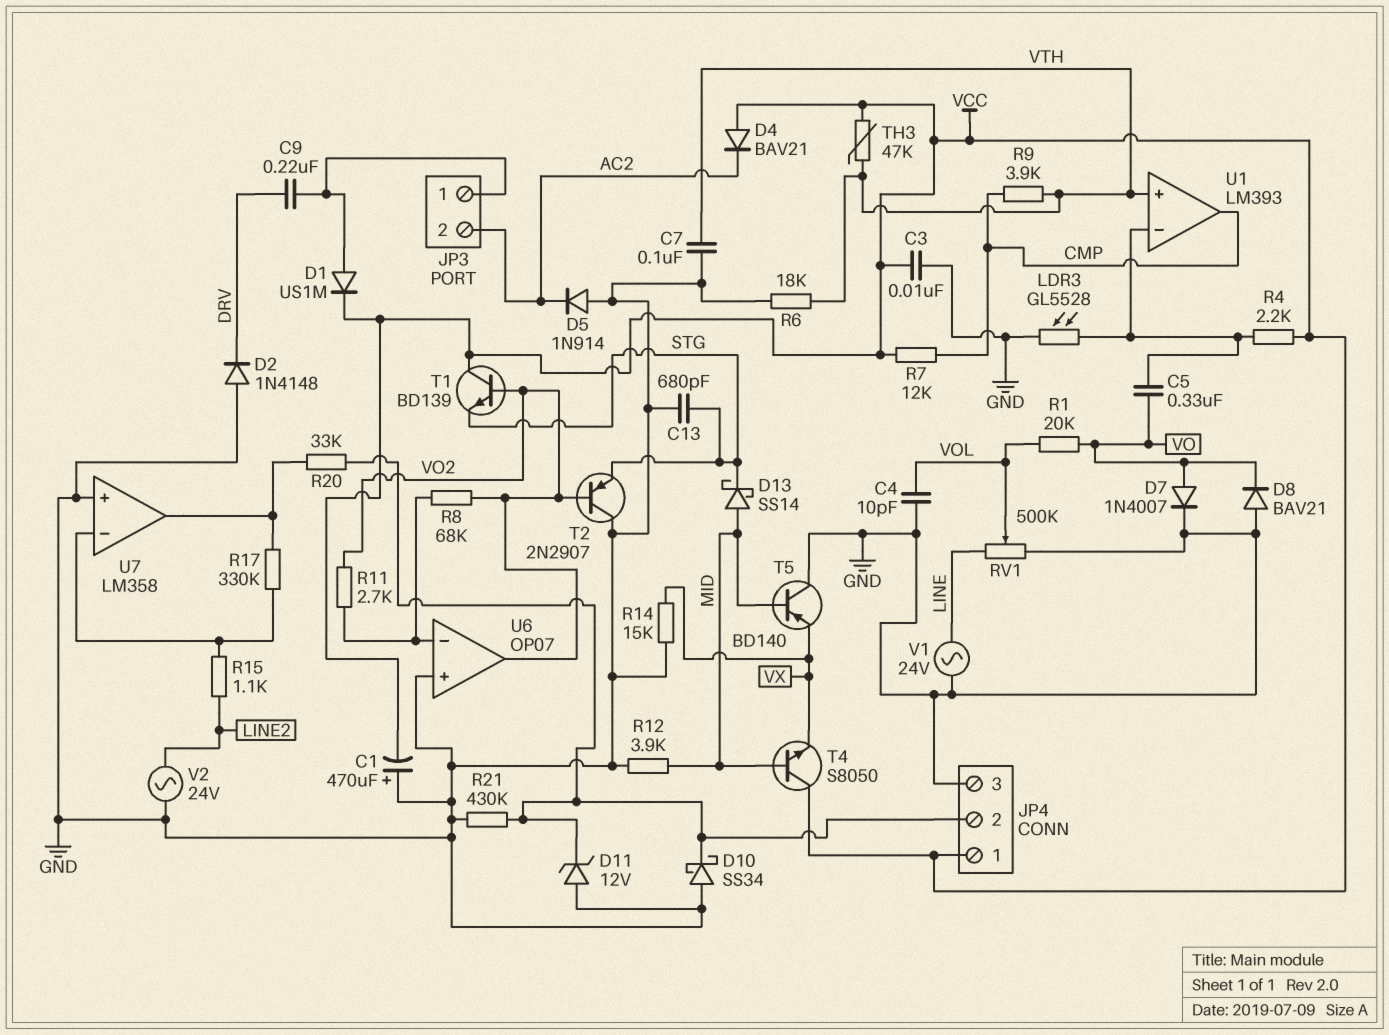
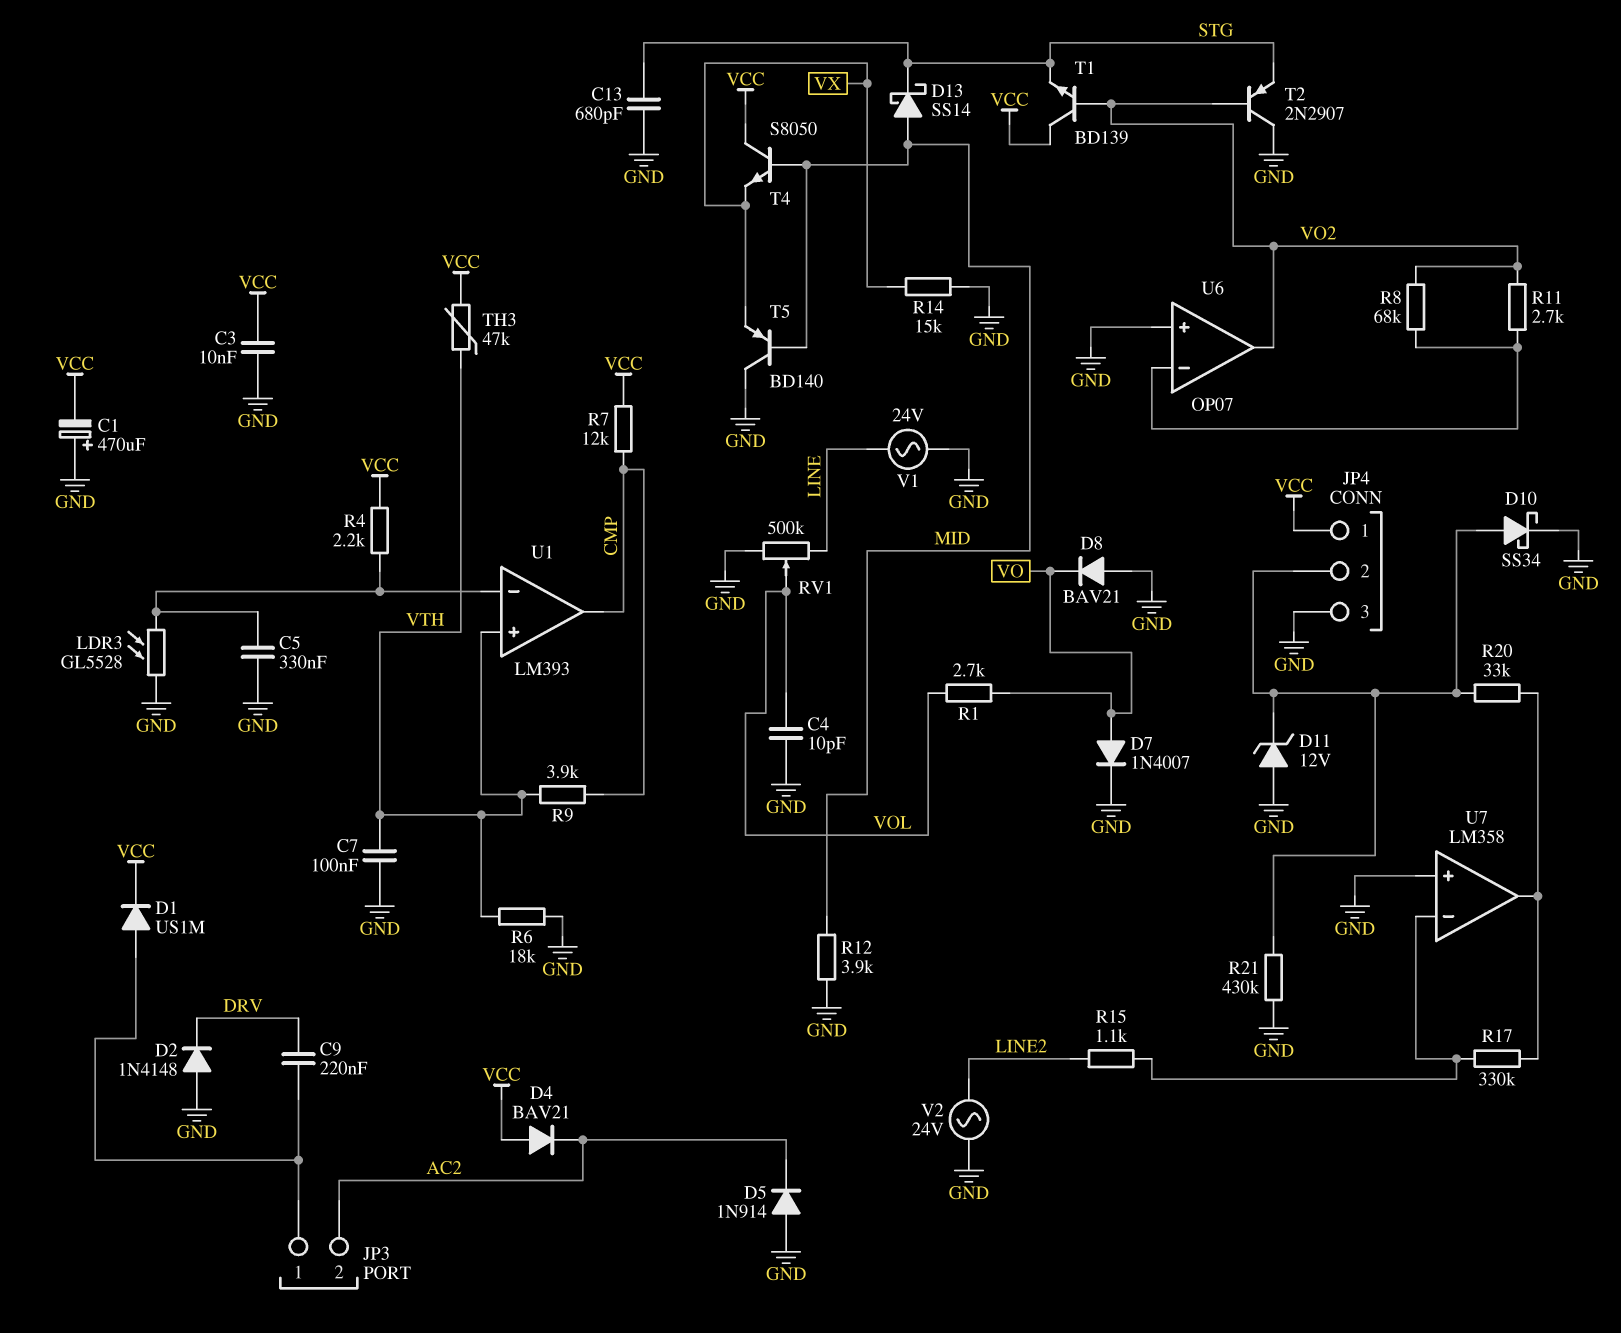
C5: 330nF (U1/in-, VO) -> 330nF (GND, U1/in-)
D10: schottky SS34 (A GND, K JP4/2) -> schottky SS34 (A JP4/2, K GND)
R1: 20k (VO, VOL) -> 2.7k (VO, VOL)

